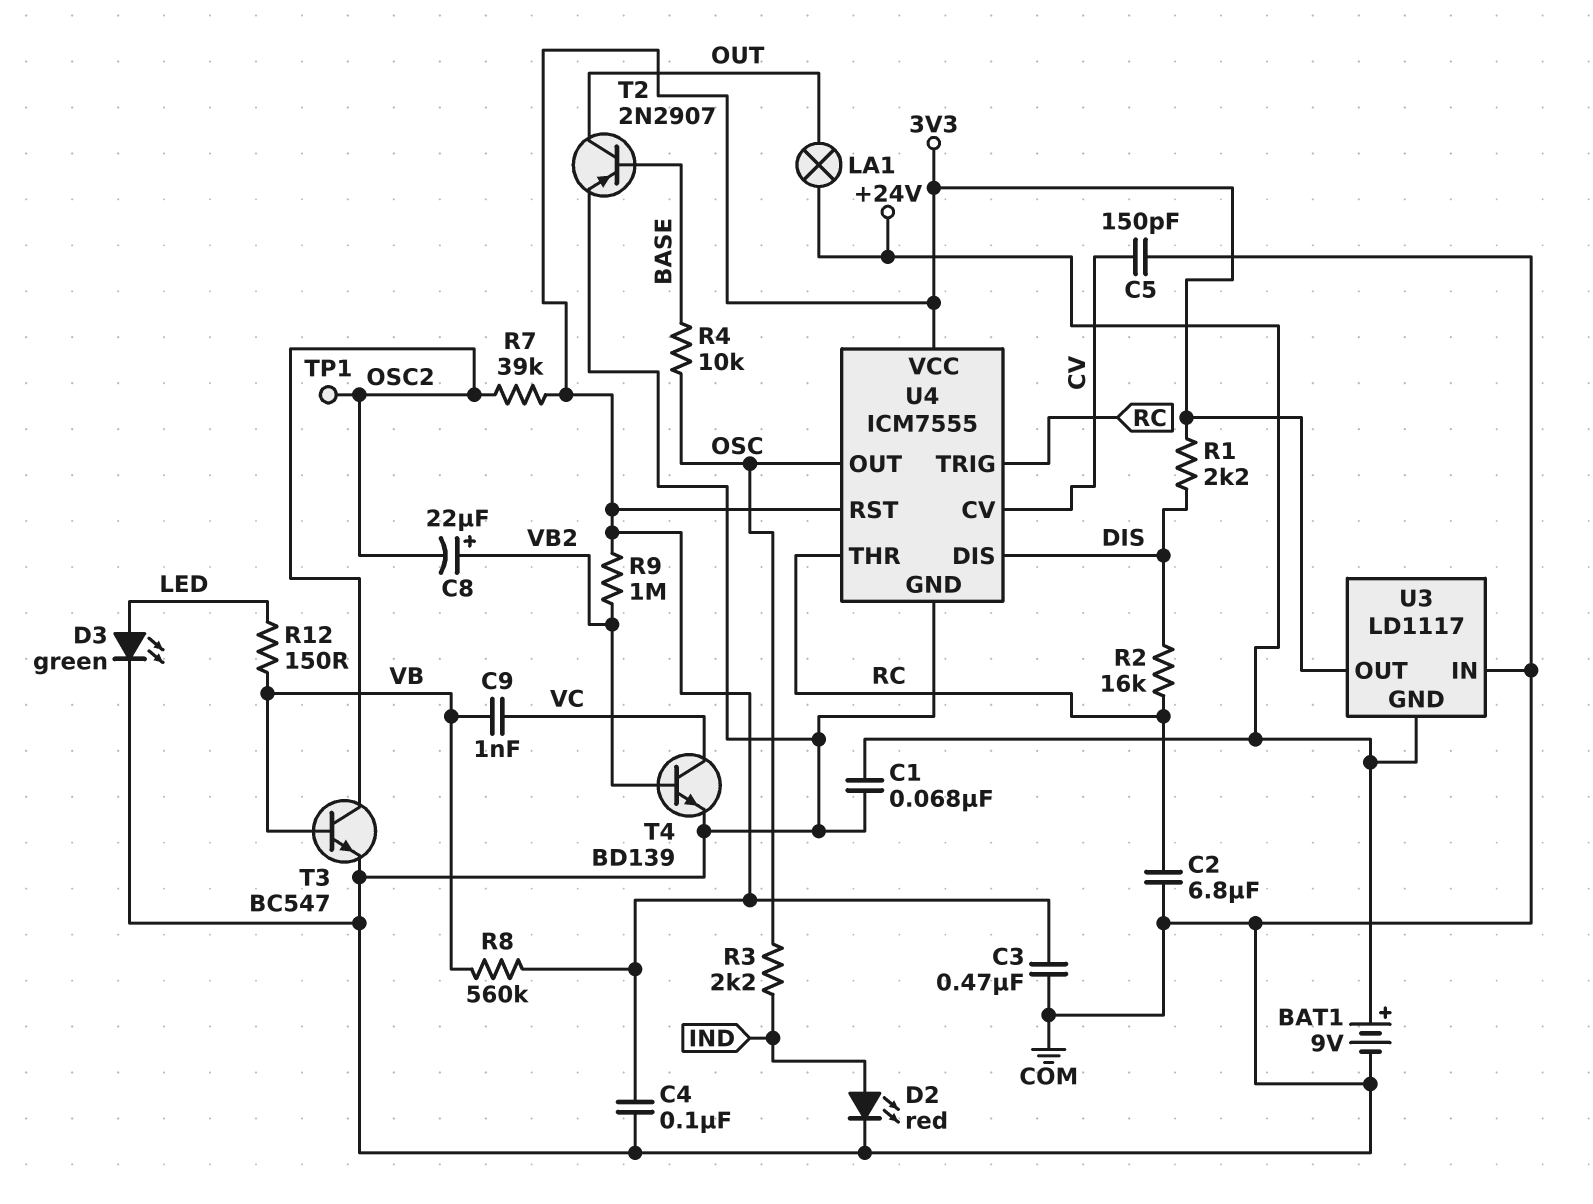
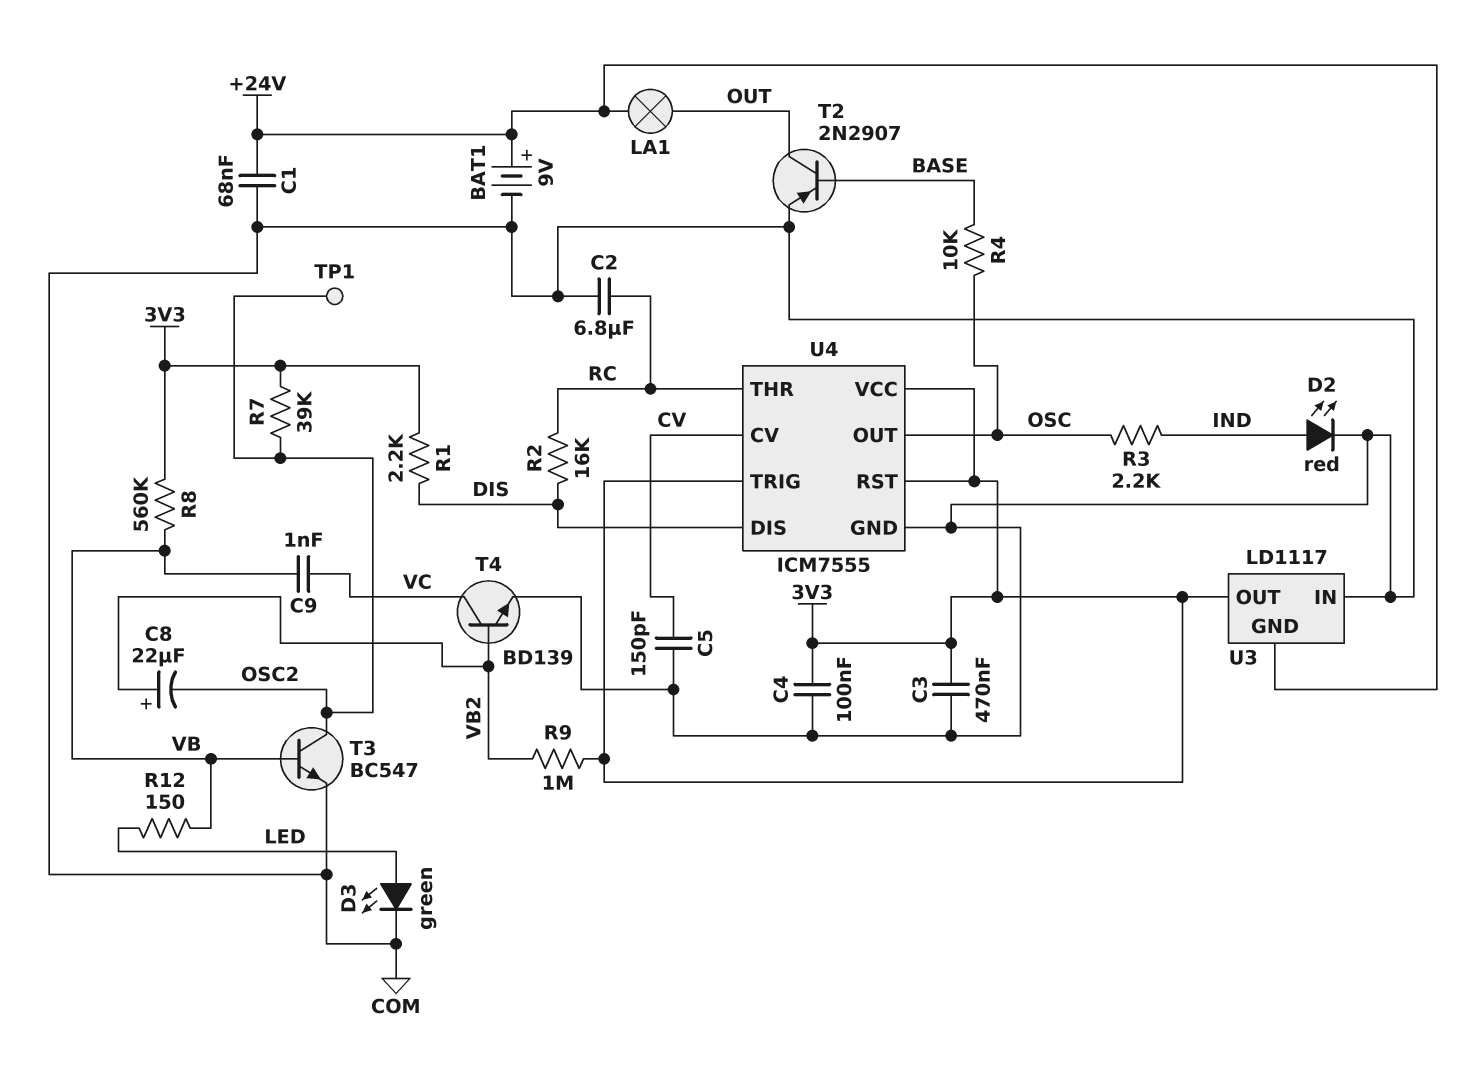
U4 pin TRIG: RC -> 3V3

